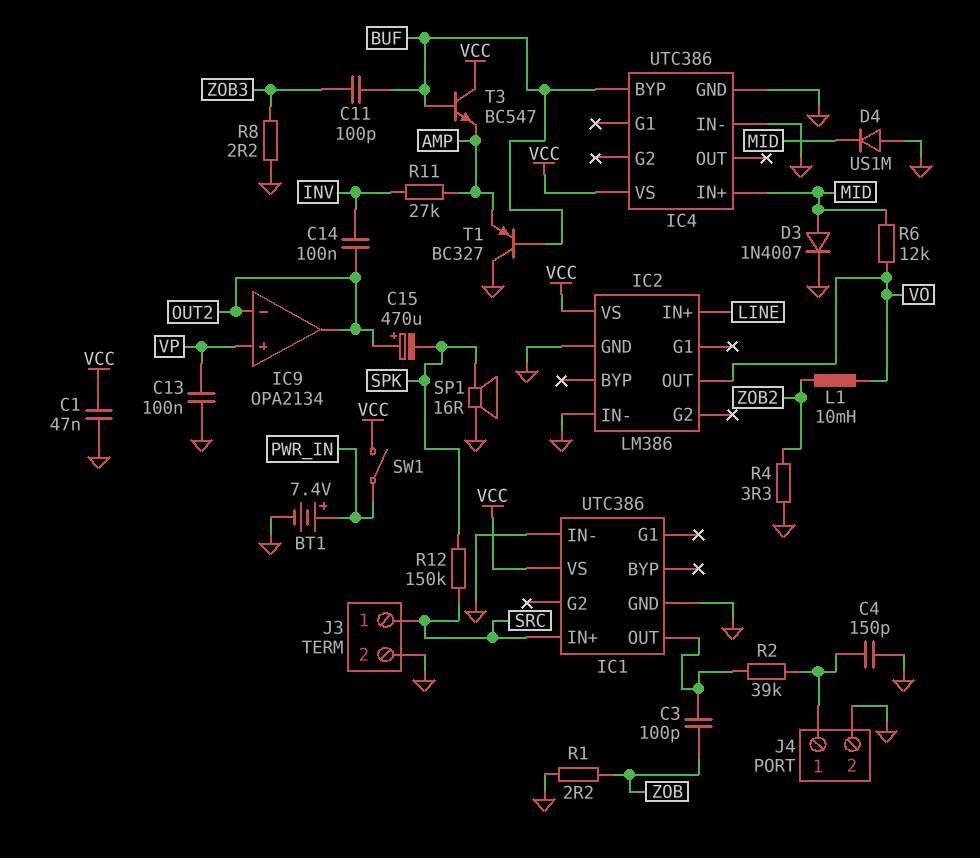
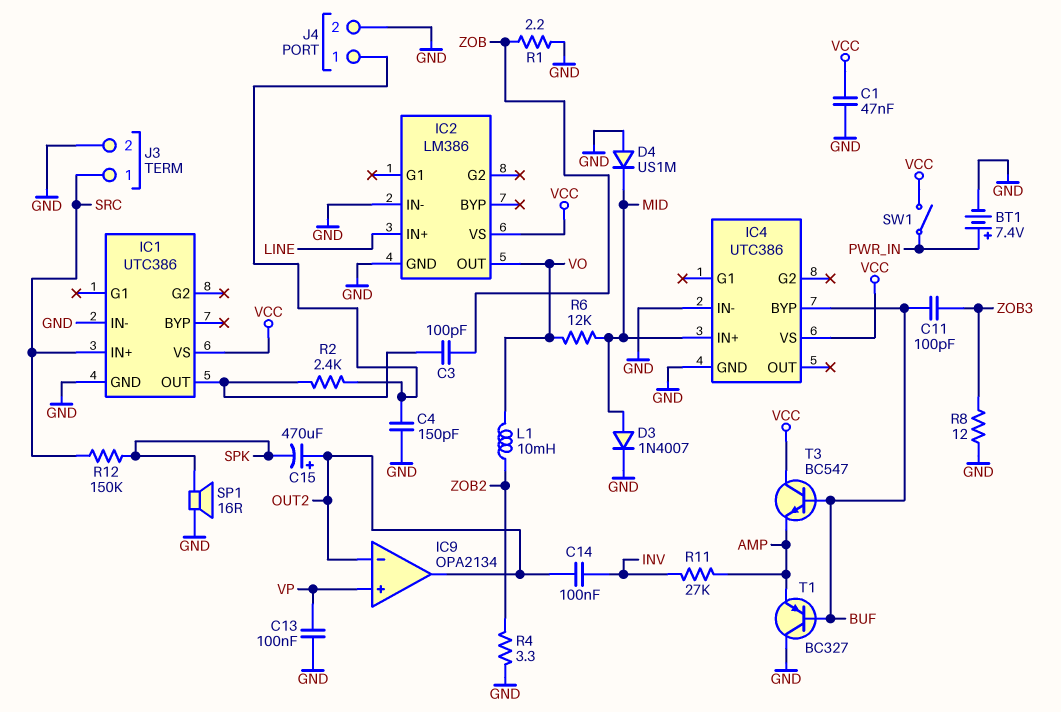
R2: 39k (IC1/OUT, J4/1) -> 2.4k (IC1/OUT, J4/1)
R8: 2.2 (GND, ZOB3) -> 12 (GND, ZOB3)

